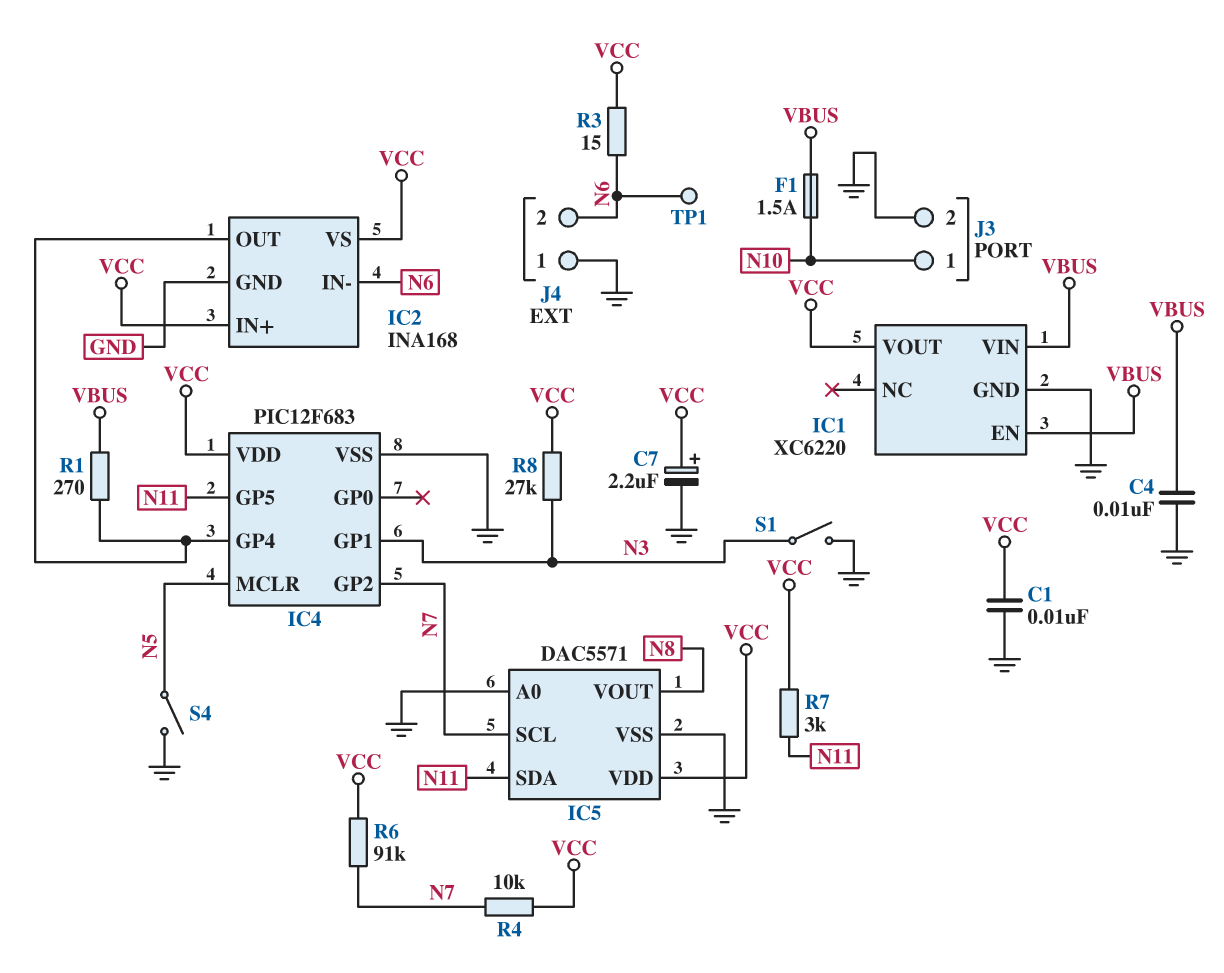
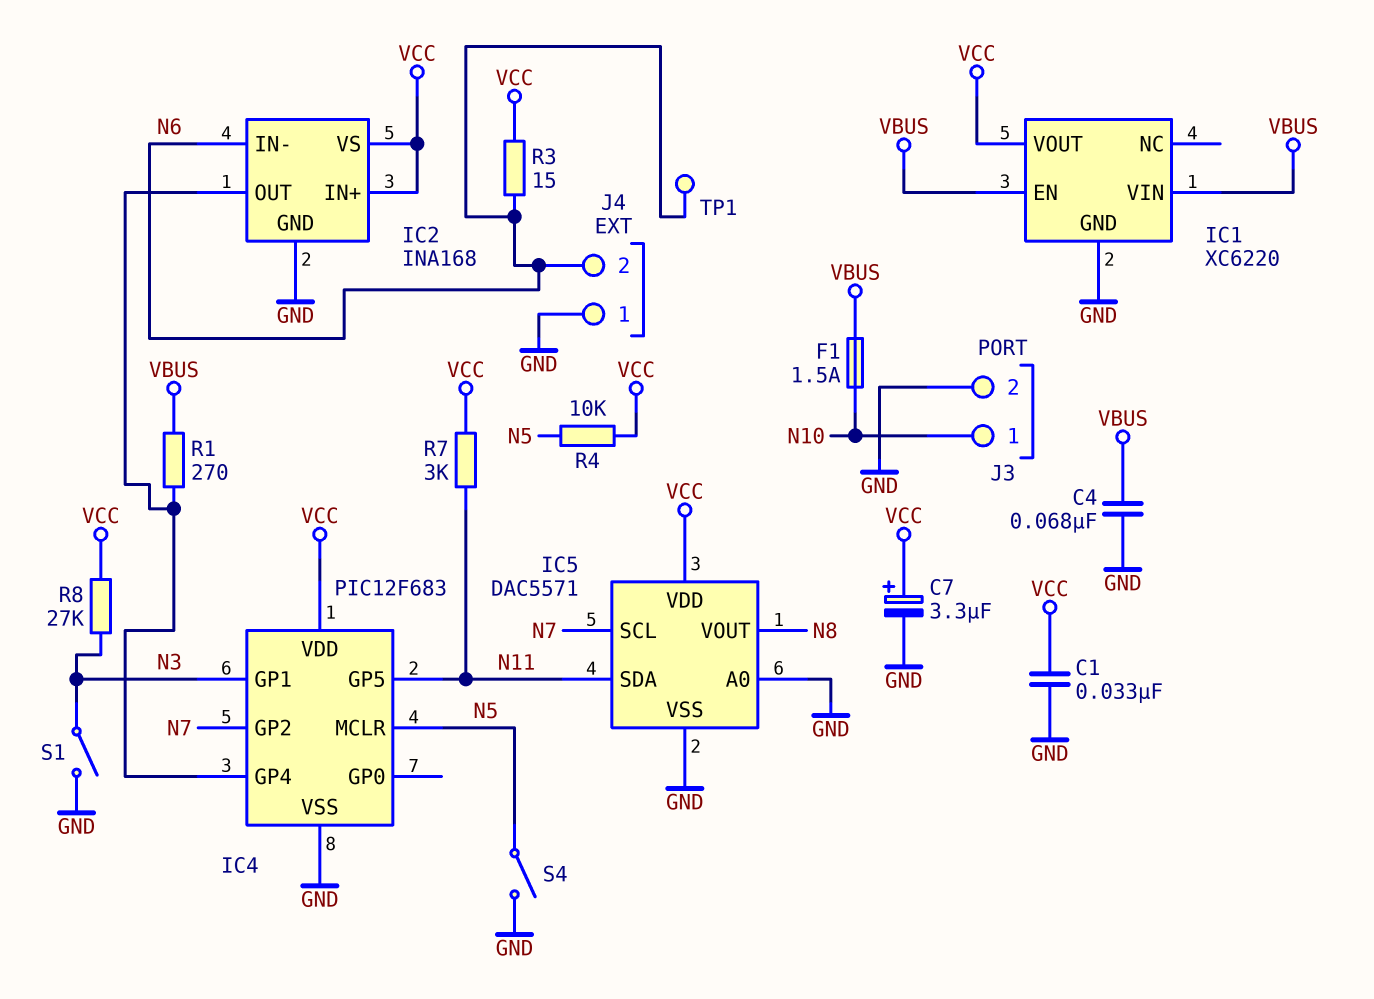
C1: 10nF (GND, VCC) -> 33nF (GND, VCC)
C4: 10nF (GND, VBUS) -> 68nF (GND, VBUS)
C7: 2.2uF (plus VCC, minus GND) -> 3.3uF (plus VCC, minus GND)
R4: 10k (N7, VCC) -> 10k (N5, VCC)
R6: 91k (N7, VCC) -> none

